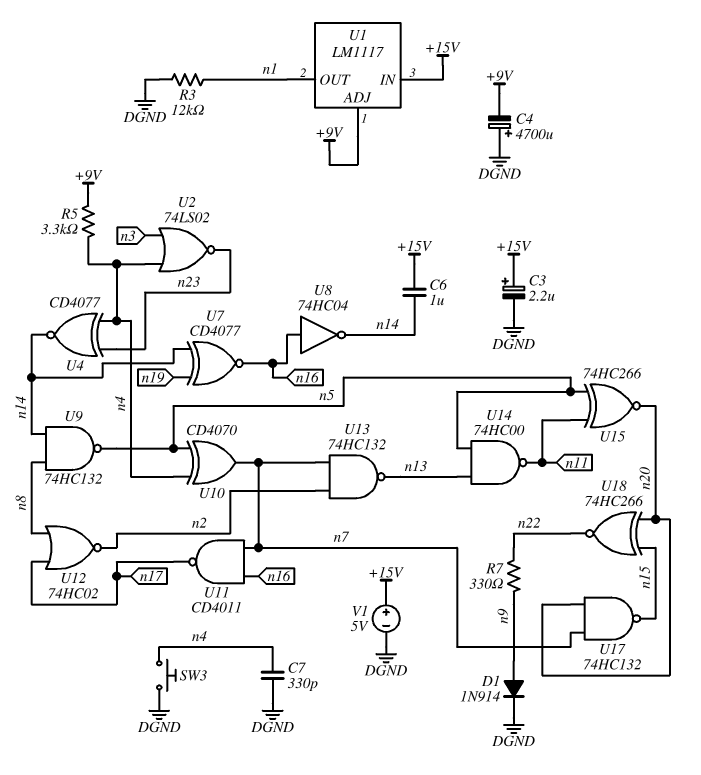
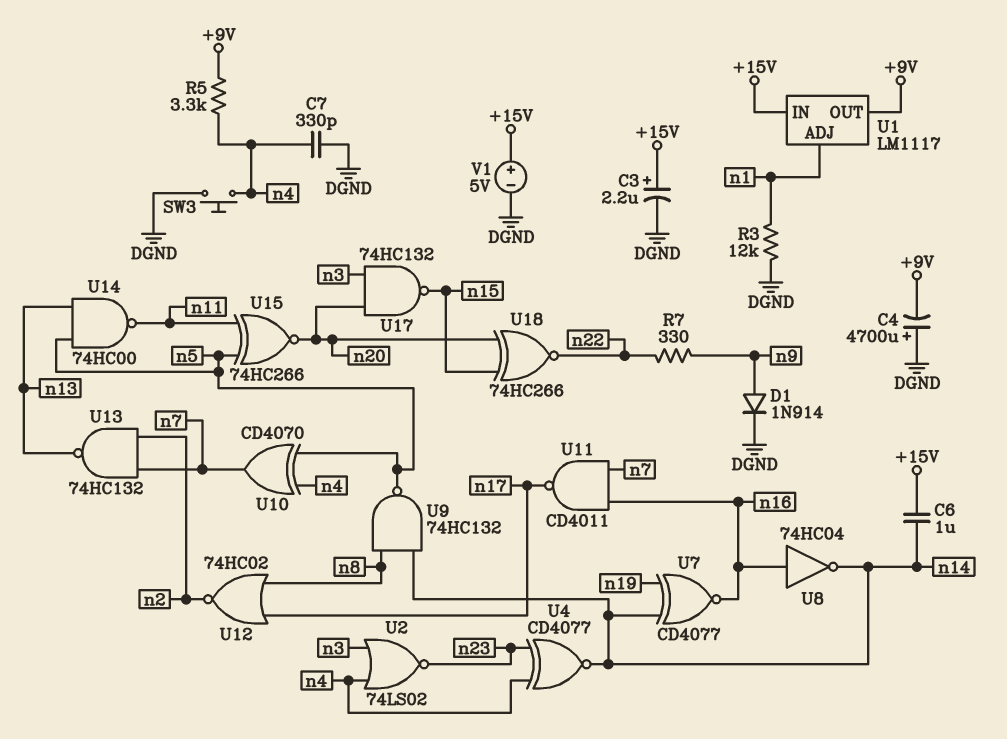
U1 pin ADJ: +9V -> n1
U1 pin OUT: n1 -> +9V
U17: NAND 74HC132 (in n7, in n20, out n15) -> NAND 74HC132 (in n3, in n20, out n15)

